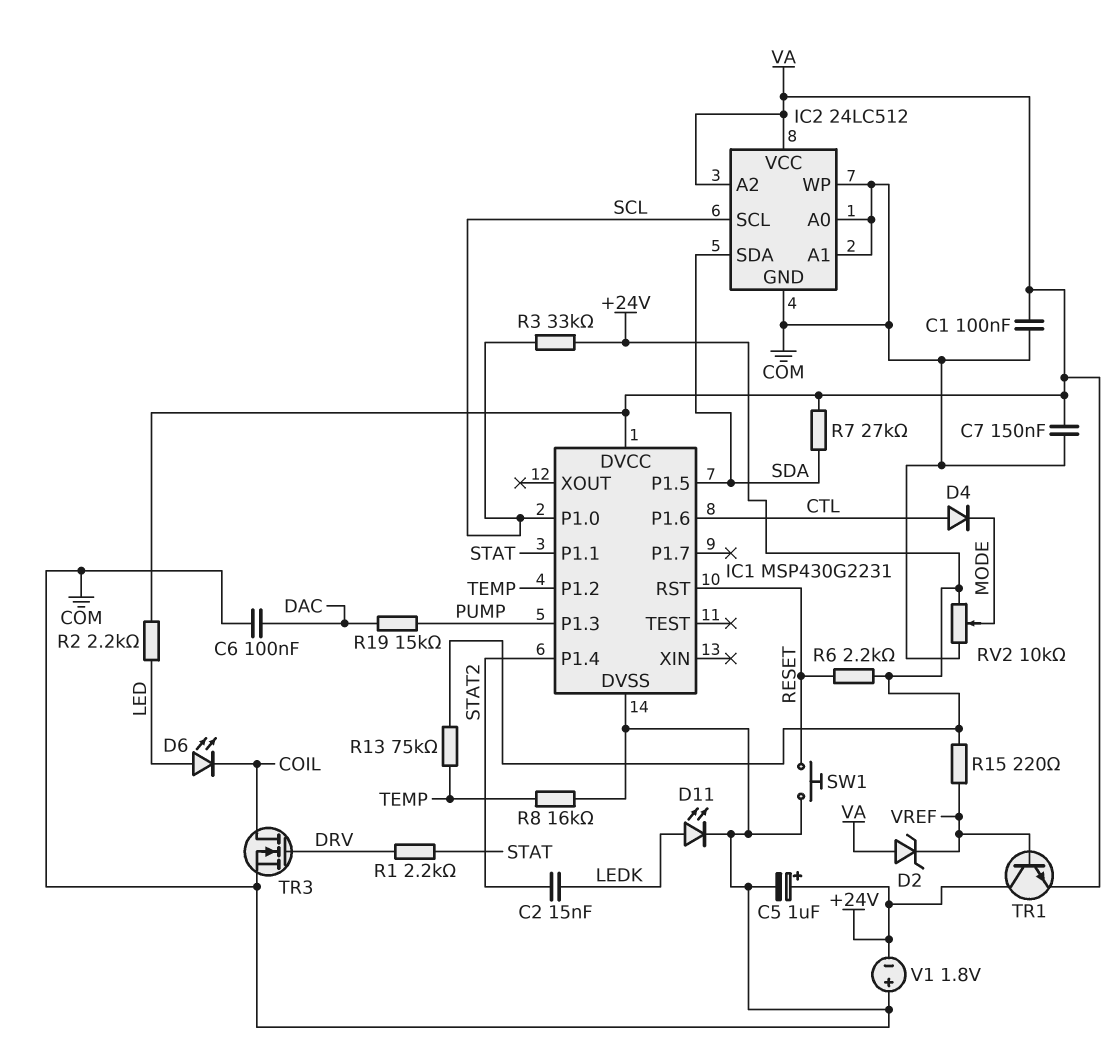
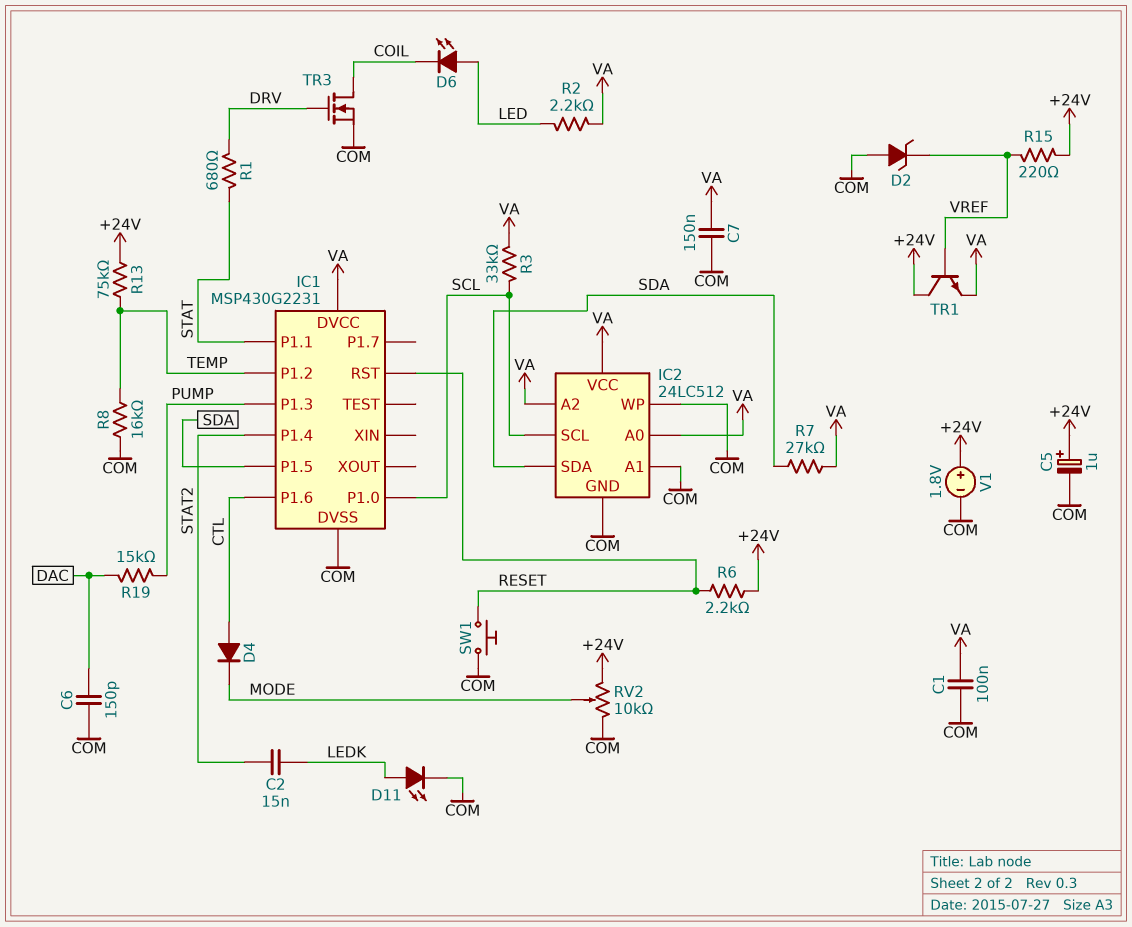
C6: 100nF (COM, DAC) -> 150pF (COM, DAC)
D2: zener (A VA, K VREF) -> zener (A COM, K VREF)
IC2 pin A0: COM -> VA
R1: 2.2k (DRV, STAT) -> 680 (DRV, STAT)
R3: 33k (+24V, SCL) -> 33k (SCL, VA)
V1: 1.8V (plus COM, minus +24V) -> 1.8V (plus +24V, minus COM)

